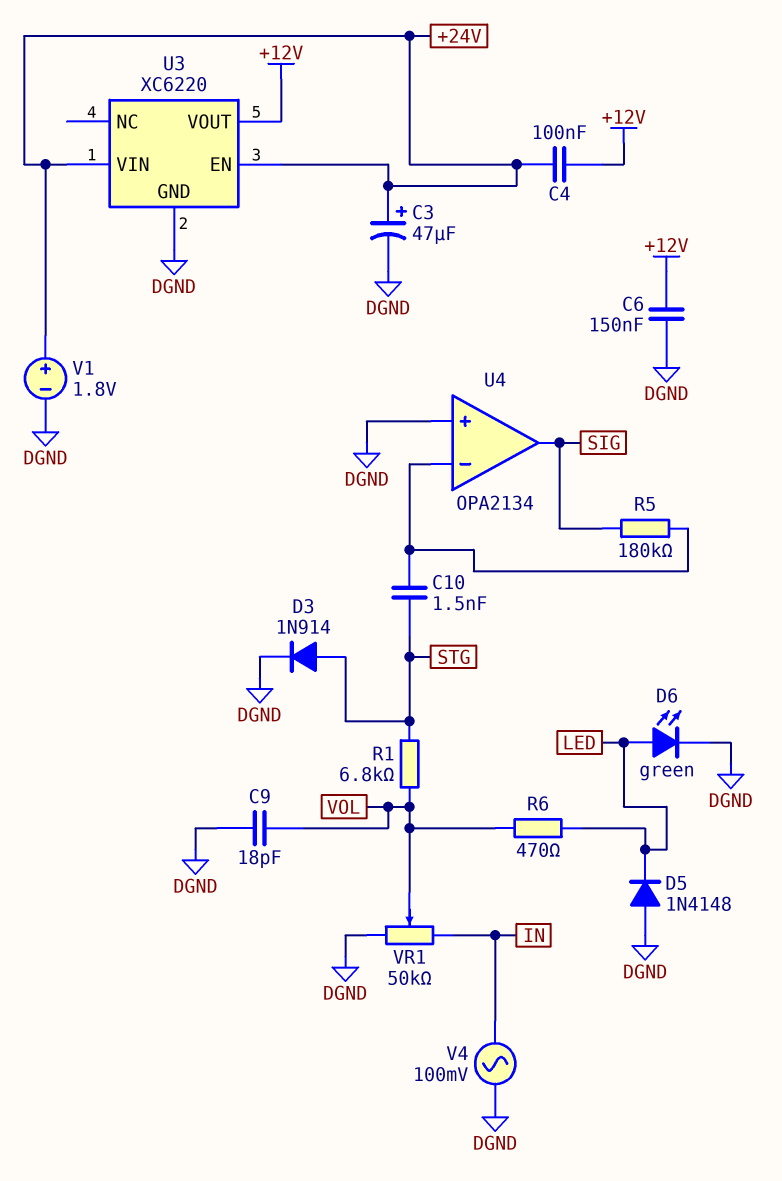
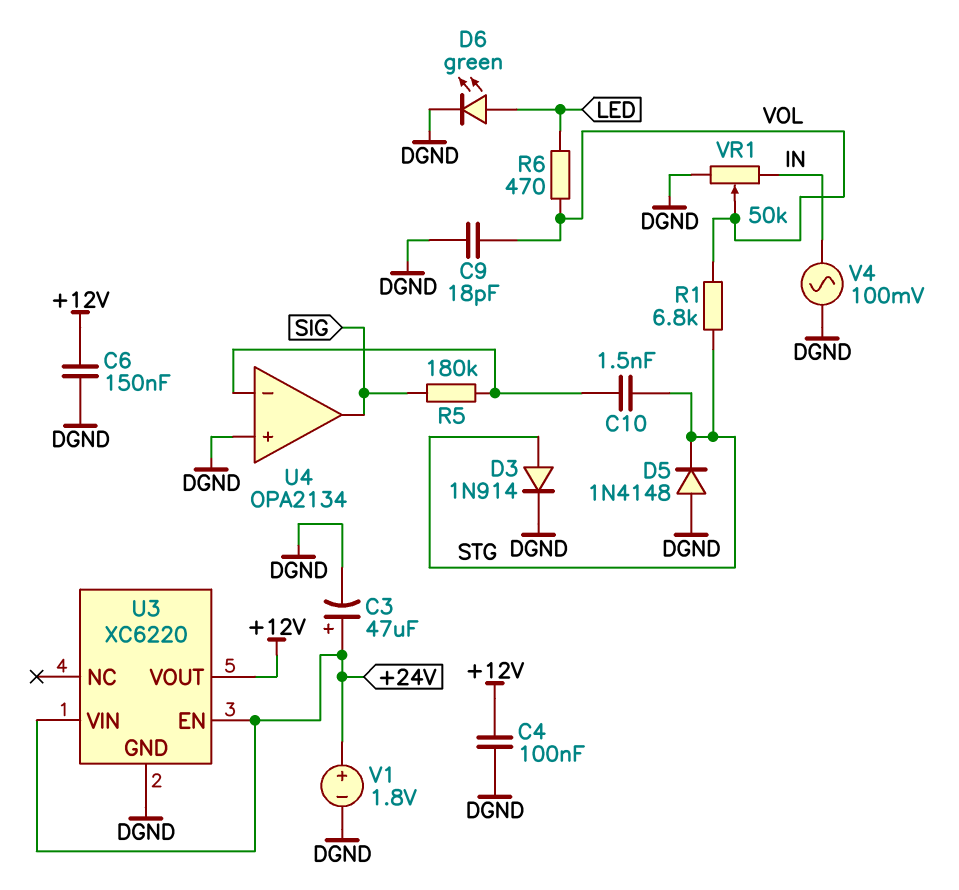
C4: 100nF (+12V, +24V) -> 100nF (+12V, DGND)
D5: diode 1N4148 (A DGND, K LED) -> diode 1N4148 (A DGND, K STG)

